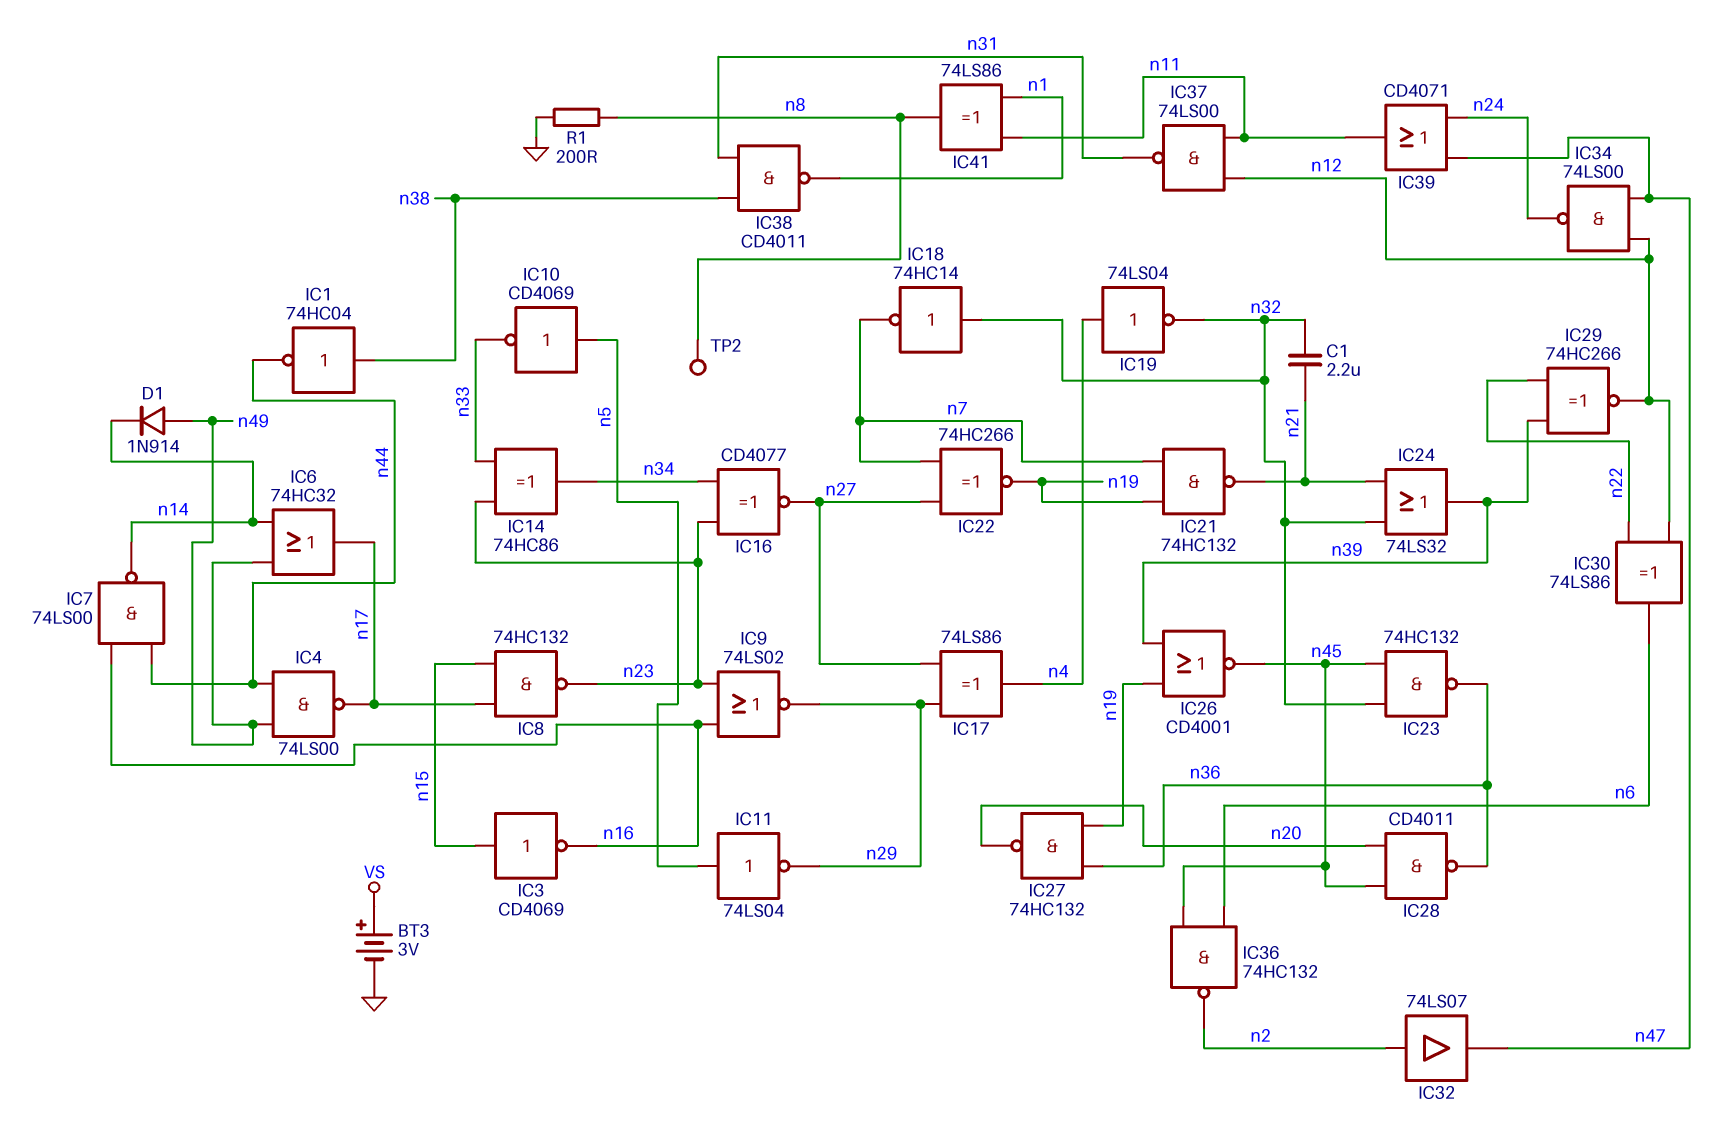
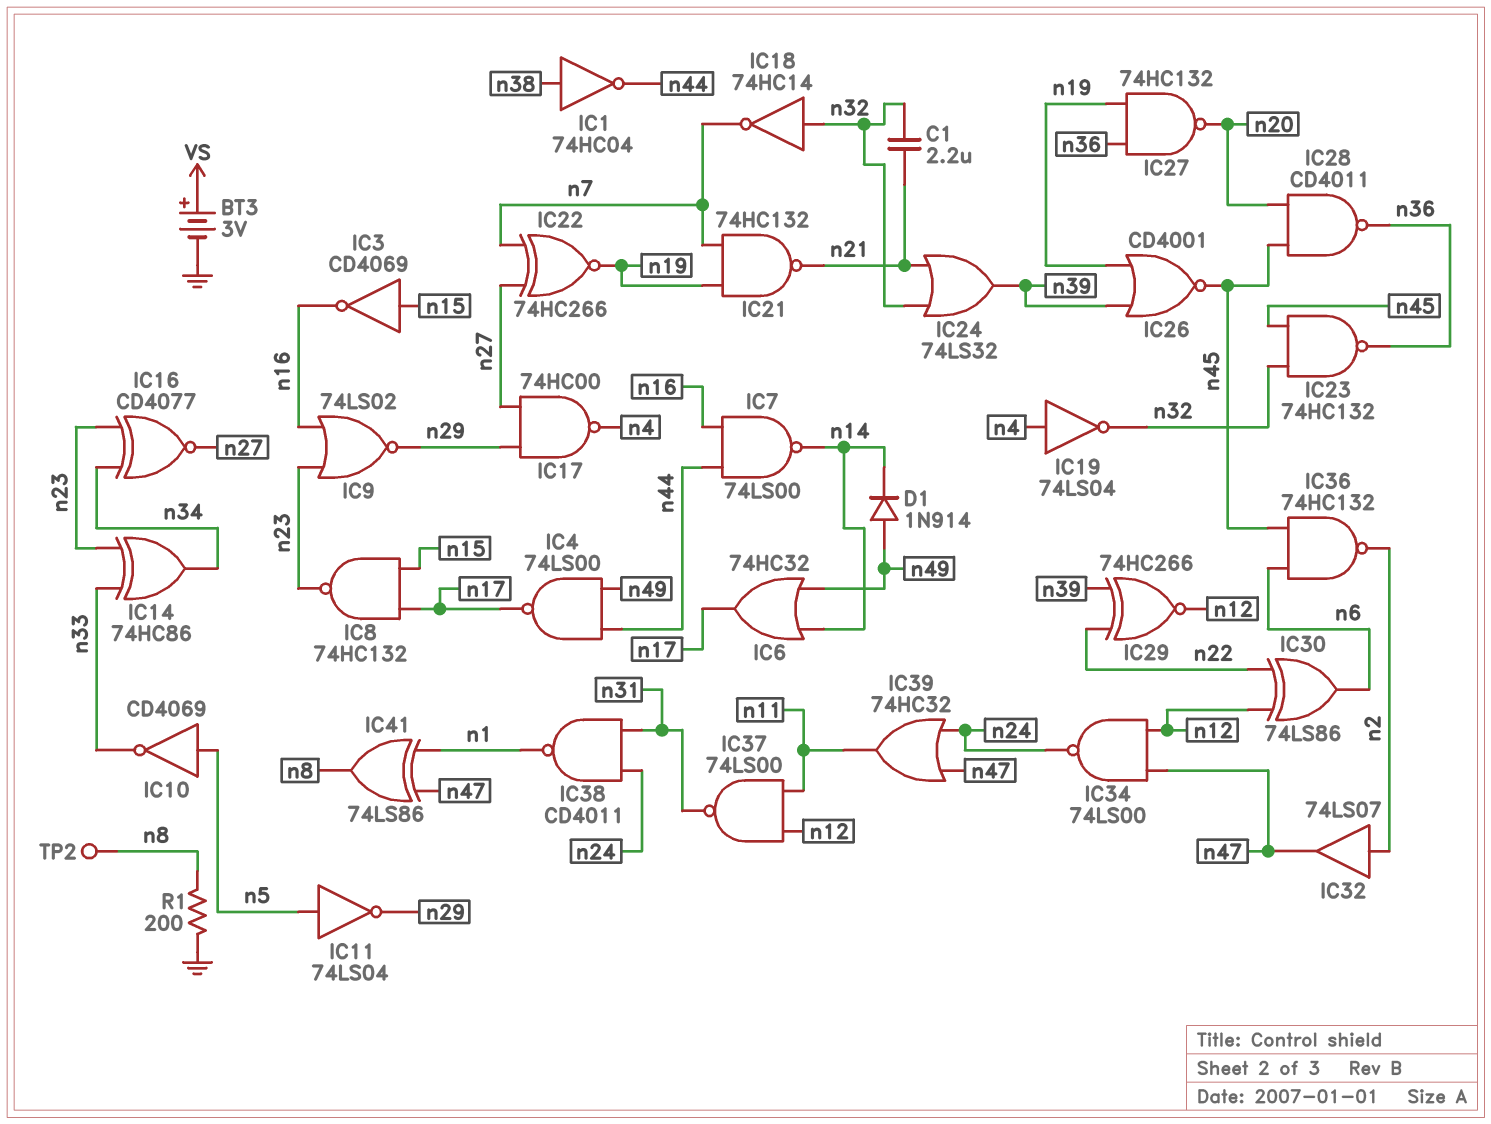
IC17: XOR 74LS86 (in n27, in n29, out n4) -> NAND 74HC00 (in n27, in n29, out n4)
IC38: NAND CD4011 (in n31, in n38, out n1) -> NAND CD4011 (in n24, in n31, out n1)
IC39: OR CD4071 (in n24, in n47, out n11) -> OR 74HC32 (in n24, in n47, out n11)
IC41: XOR 74LS86 (in n1, in n11, out n8) -> XOR 74LS86 (in n1, in n47, out n8)

